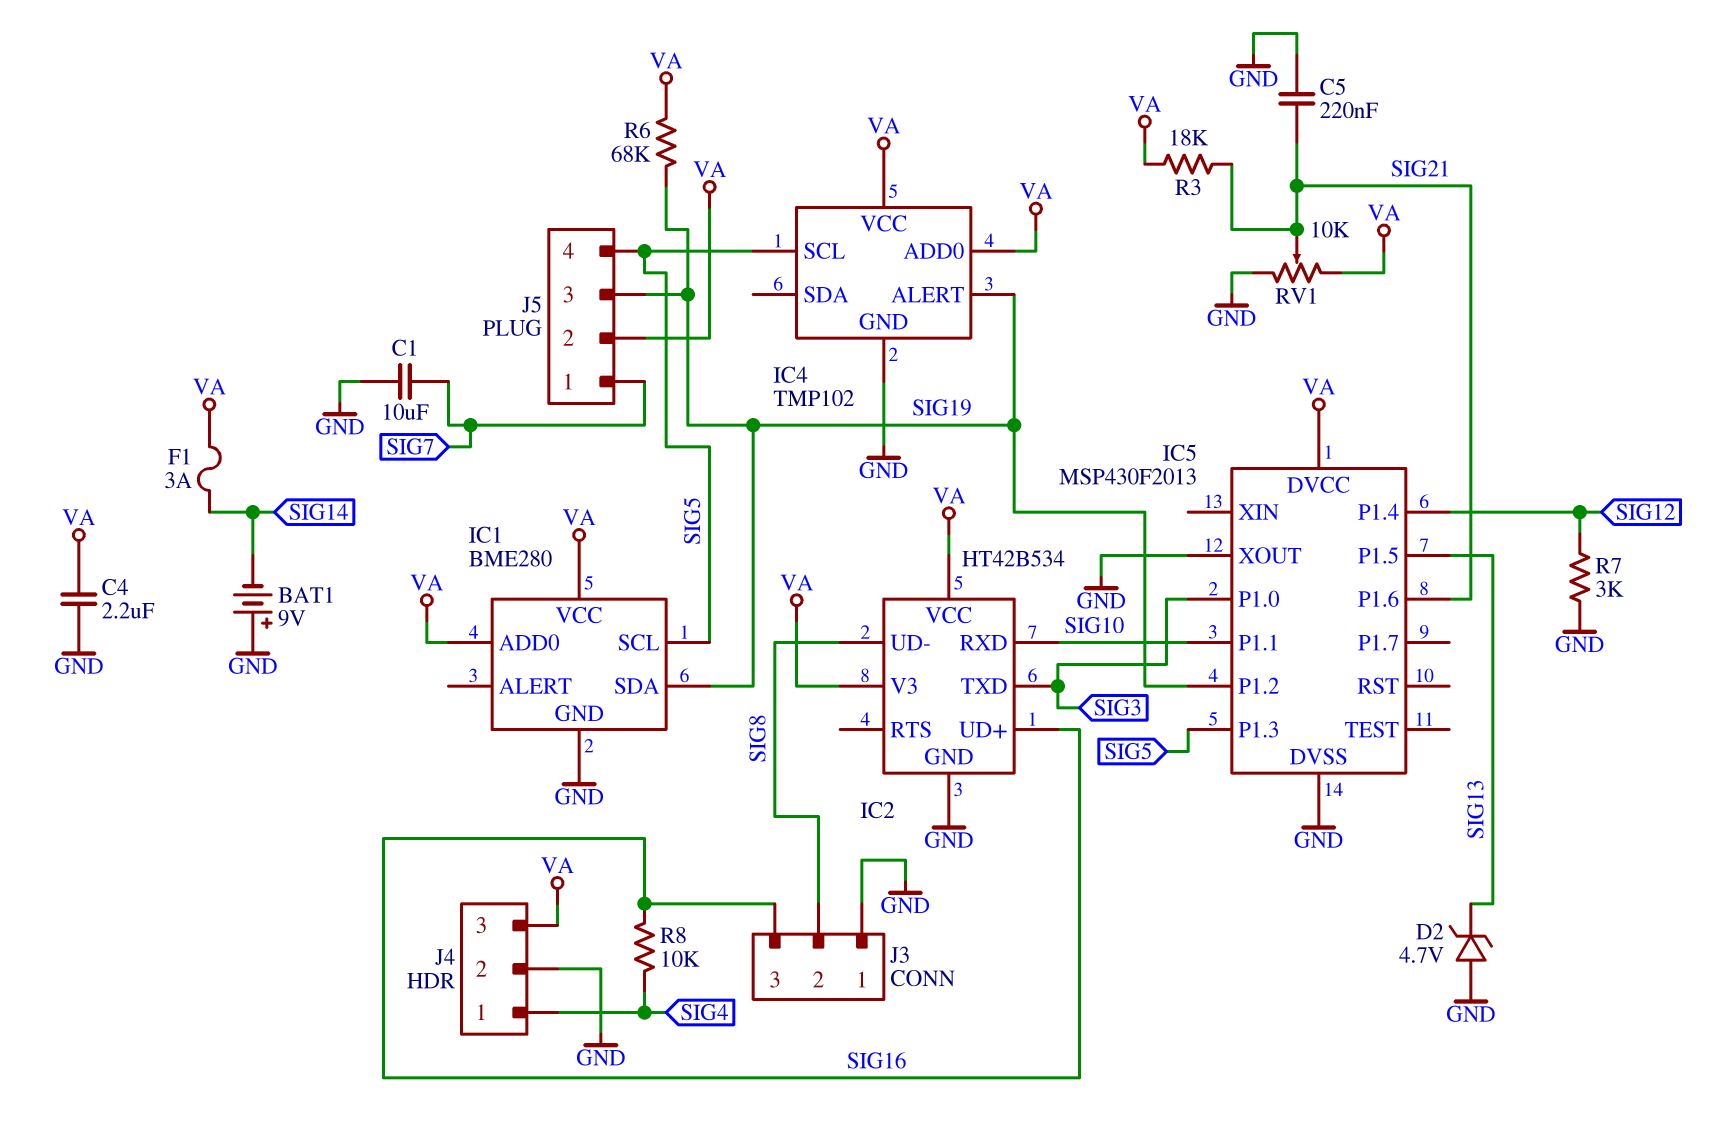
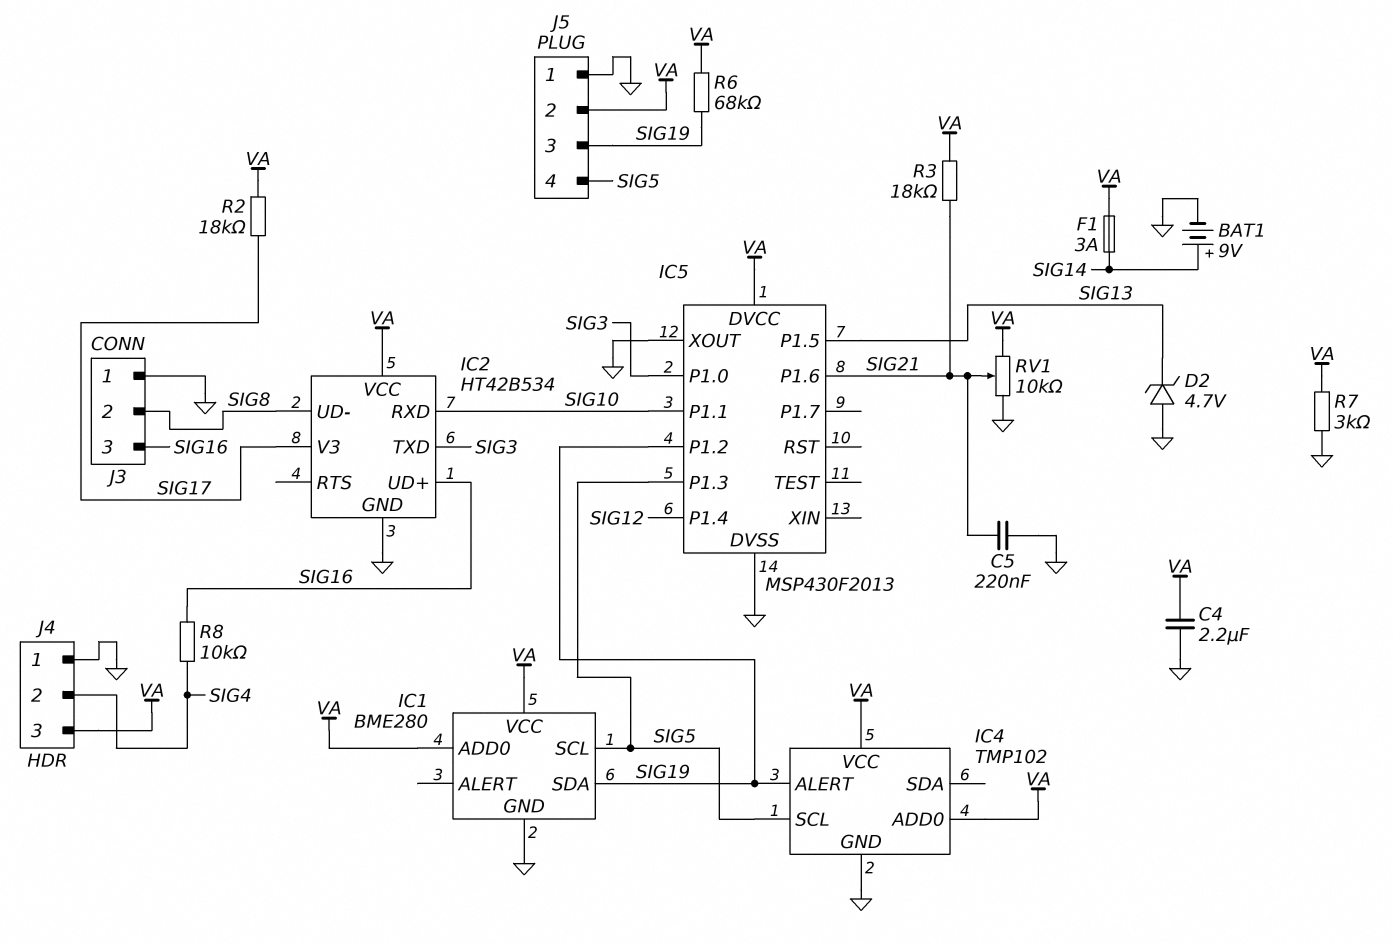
BAT1: 9V (plus GND, minus SIG14) -> 9V (plus SIG14, minus GND)
C1: 10uF (GND, SIG7) -> none
IC2 pin V3: VA -> SIG17
J4 pin 1: SIG4 -> GND
J4 pin 2: GND -> SIG4
J5 pin 1: SIG7 -> GND
R2: none -> 18k (SIG17, VA)
R7: 3k (GND, SIG12) -> 3k (GND, VA)

